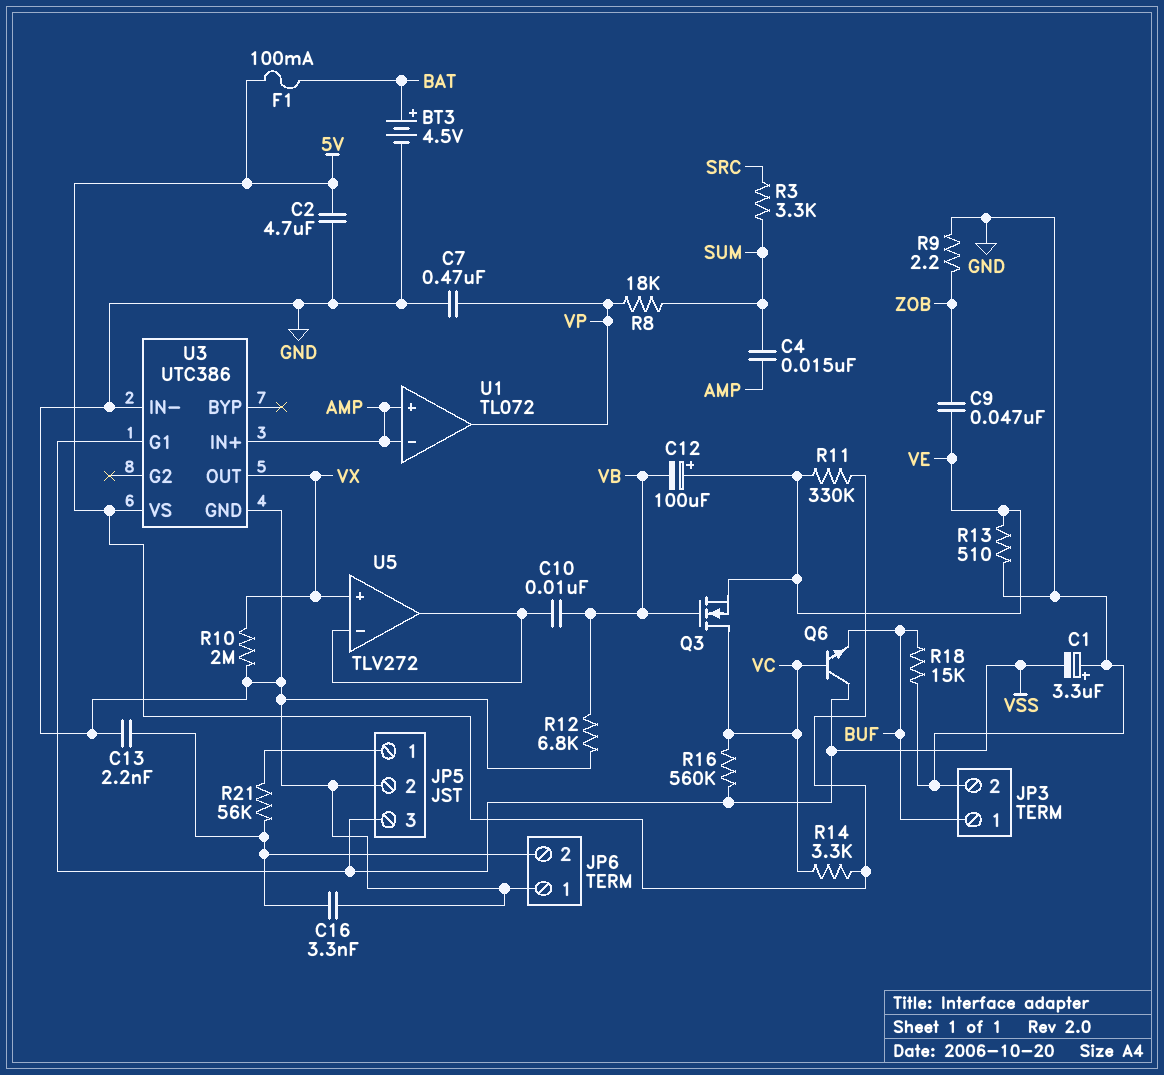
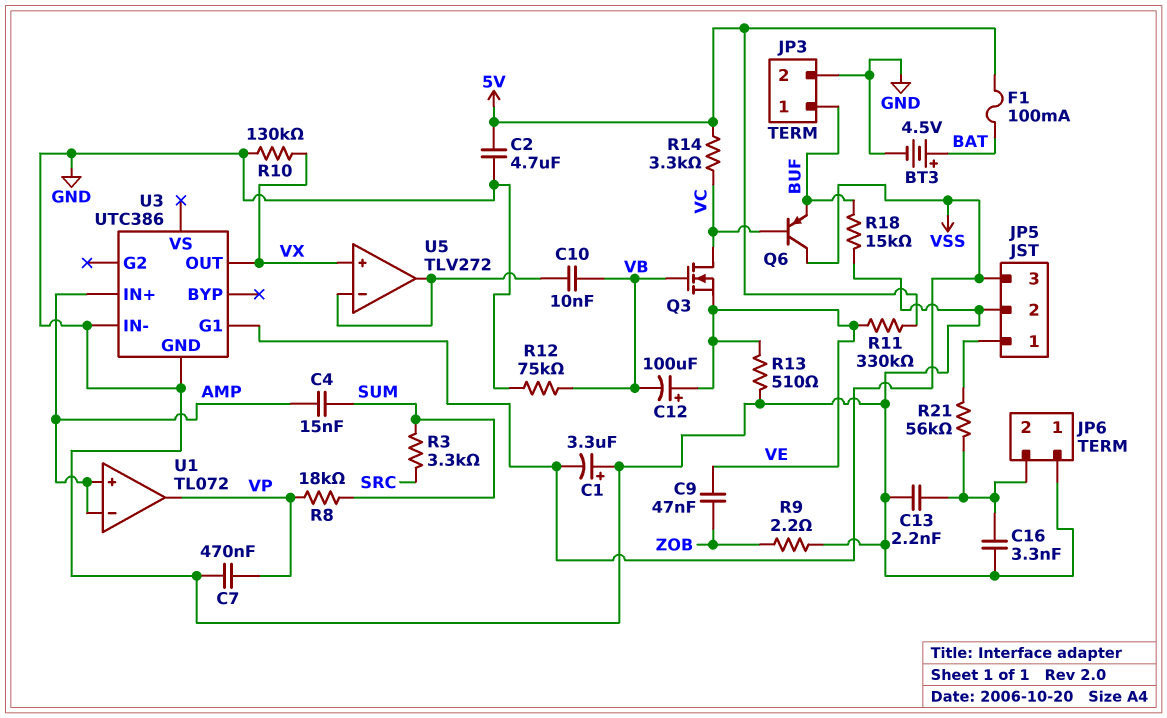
Q6: NPN (B VC, C VSS, E BUF) -> PNP (B VC, C VSS, E BUF)
R10: 2M (GND, VX) -> 130k (GND, VX)
R12: 6.8k (GND, VB) -> 75k (GND, VB)
R16: 560k (VC, VSS) -> none
U3 pin VS: 5V -> none

